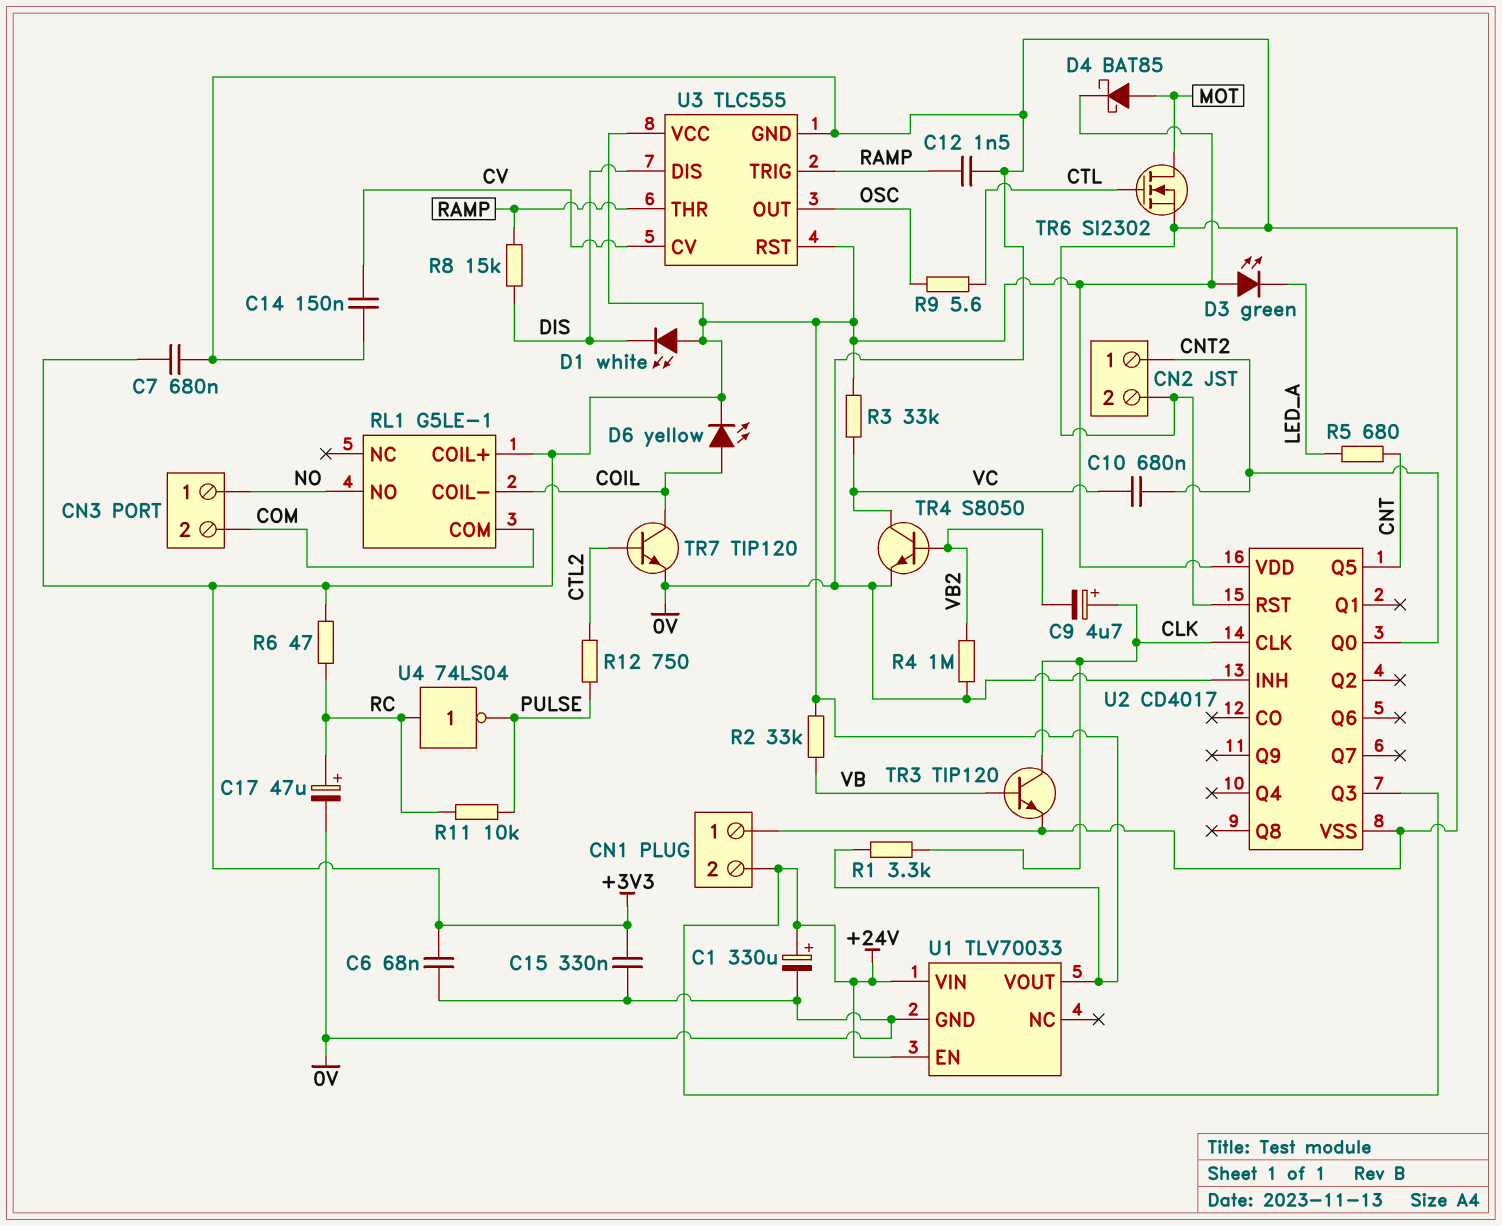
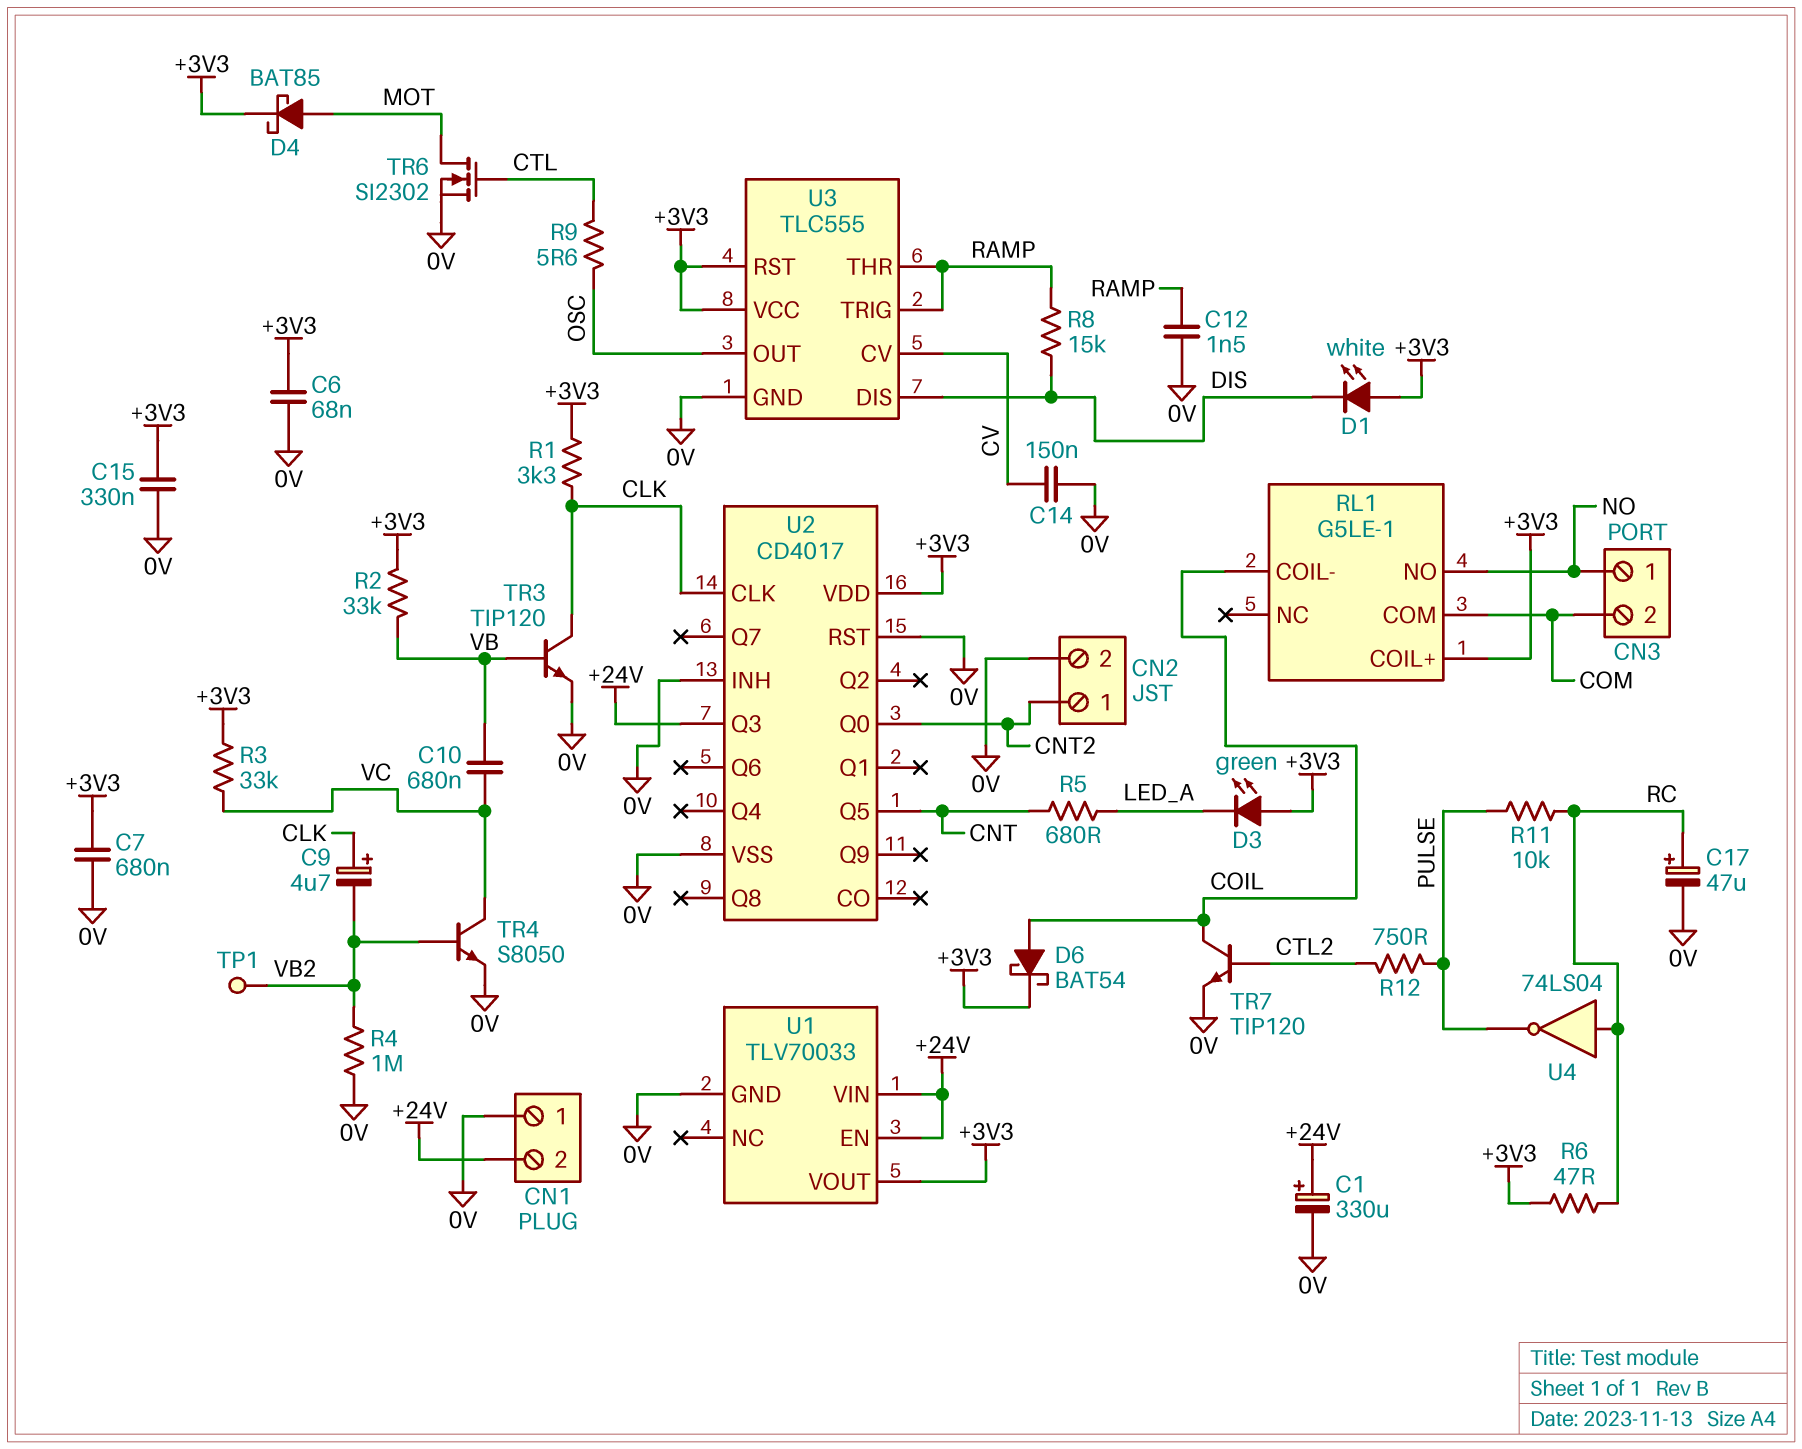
C10: 680nF (CNT2, VC) -> 680nF (VB, VC)
D6: LED yellow (A COIL, K +3V3) -> schottky BAT54 (A COIL, K +3V3)
TP1: none -> test point (VB2)

